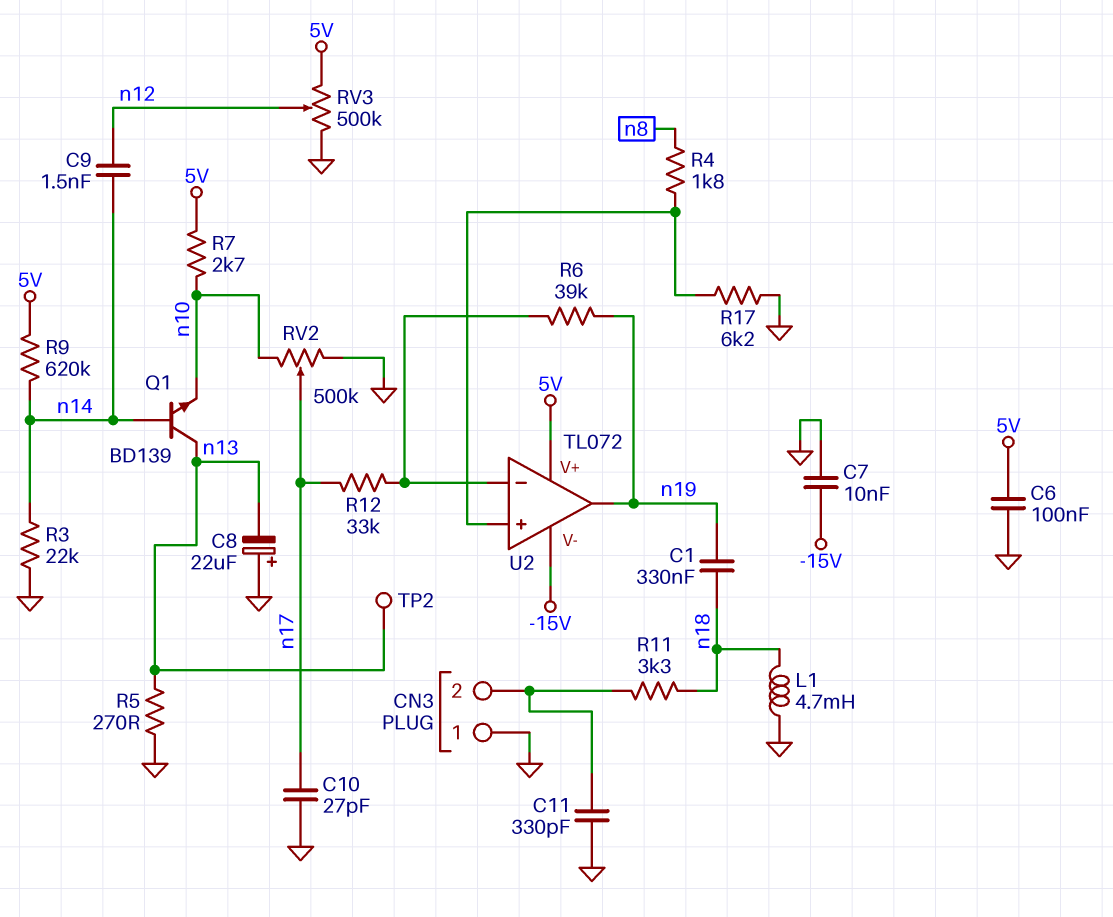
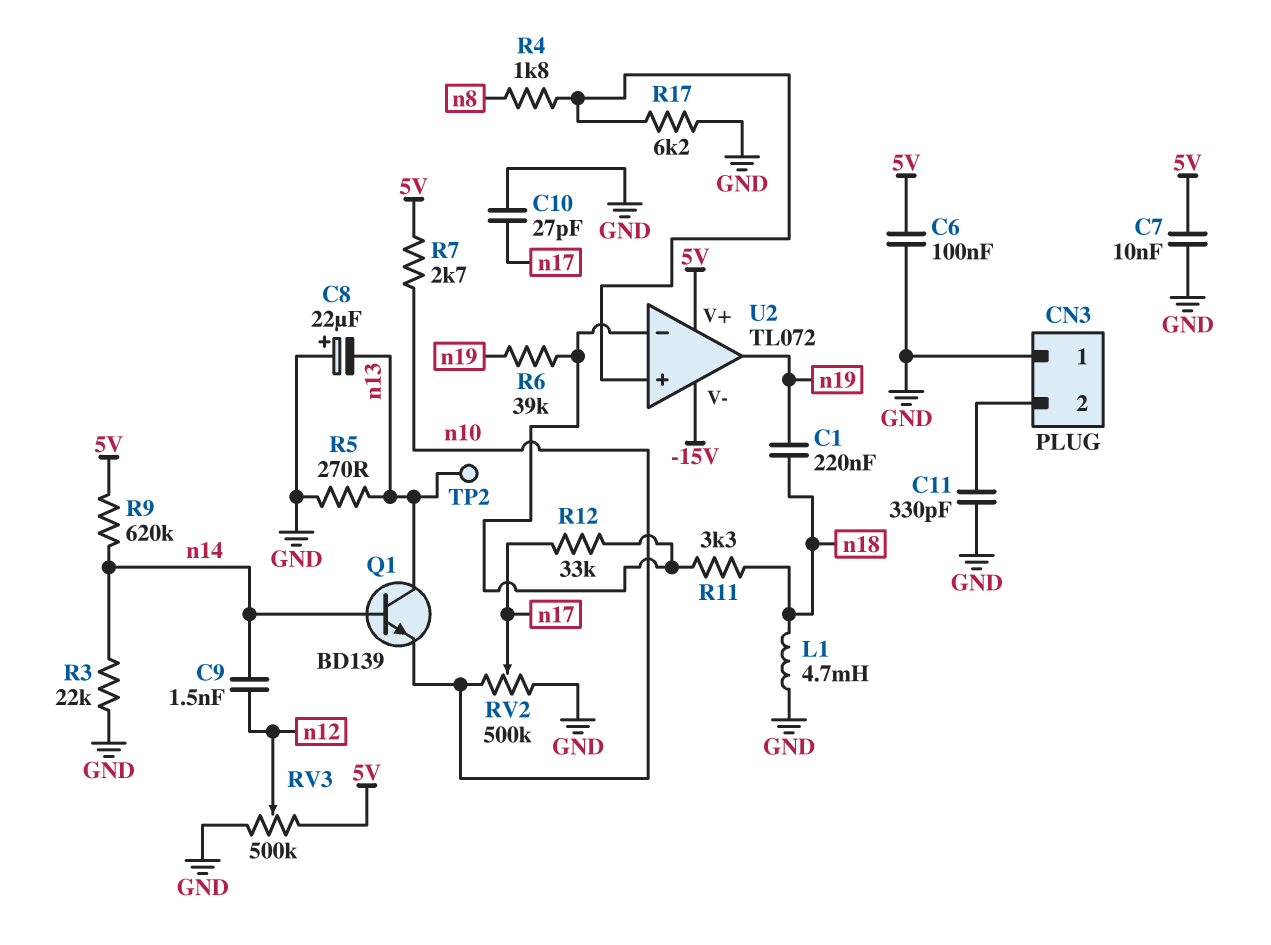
C1: 330nF (n18, n19) -> 220nF (n18, n19)
C7: 10nF (-15V, GND) -> 10nF (5V, GND)
R11: 3.3k (CN3/2, n18) -> 3.3k (U2/in-, n18)

